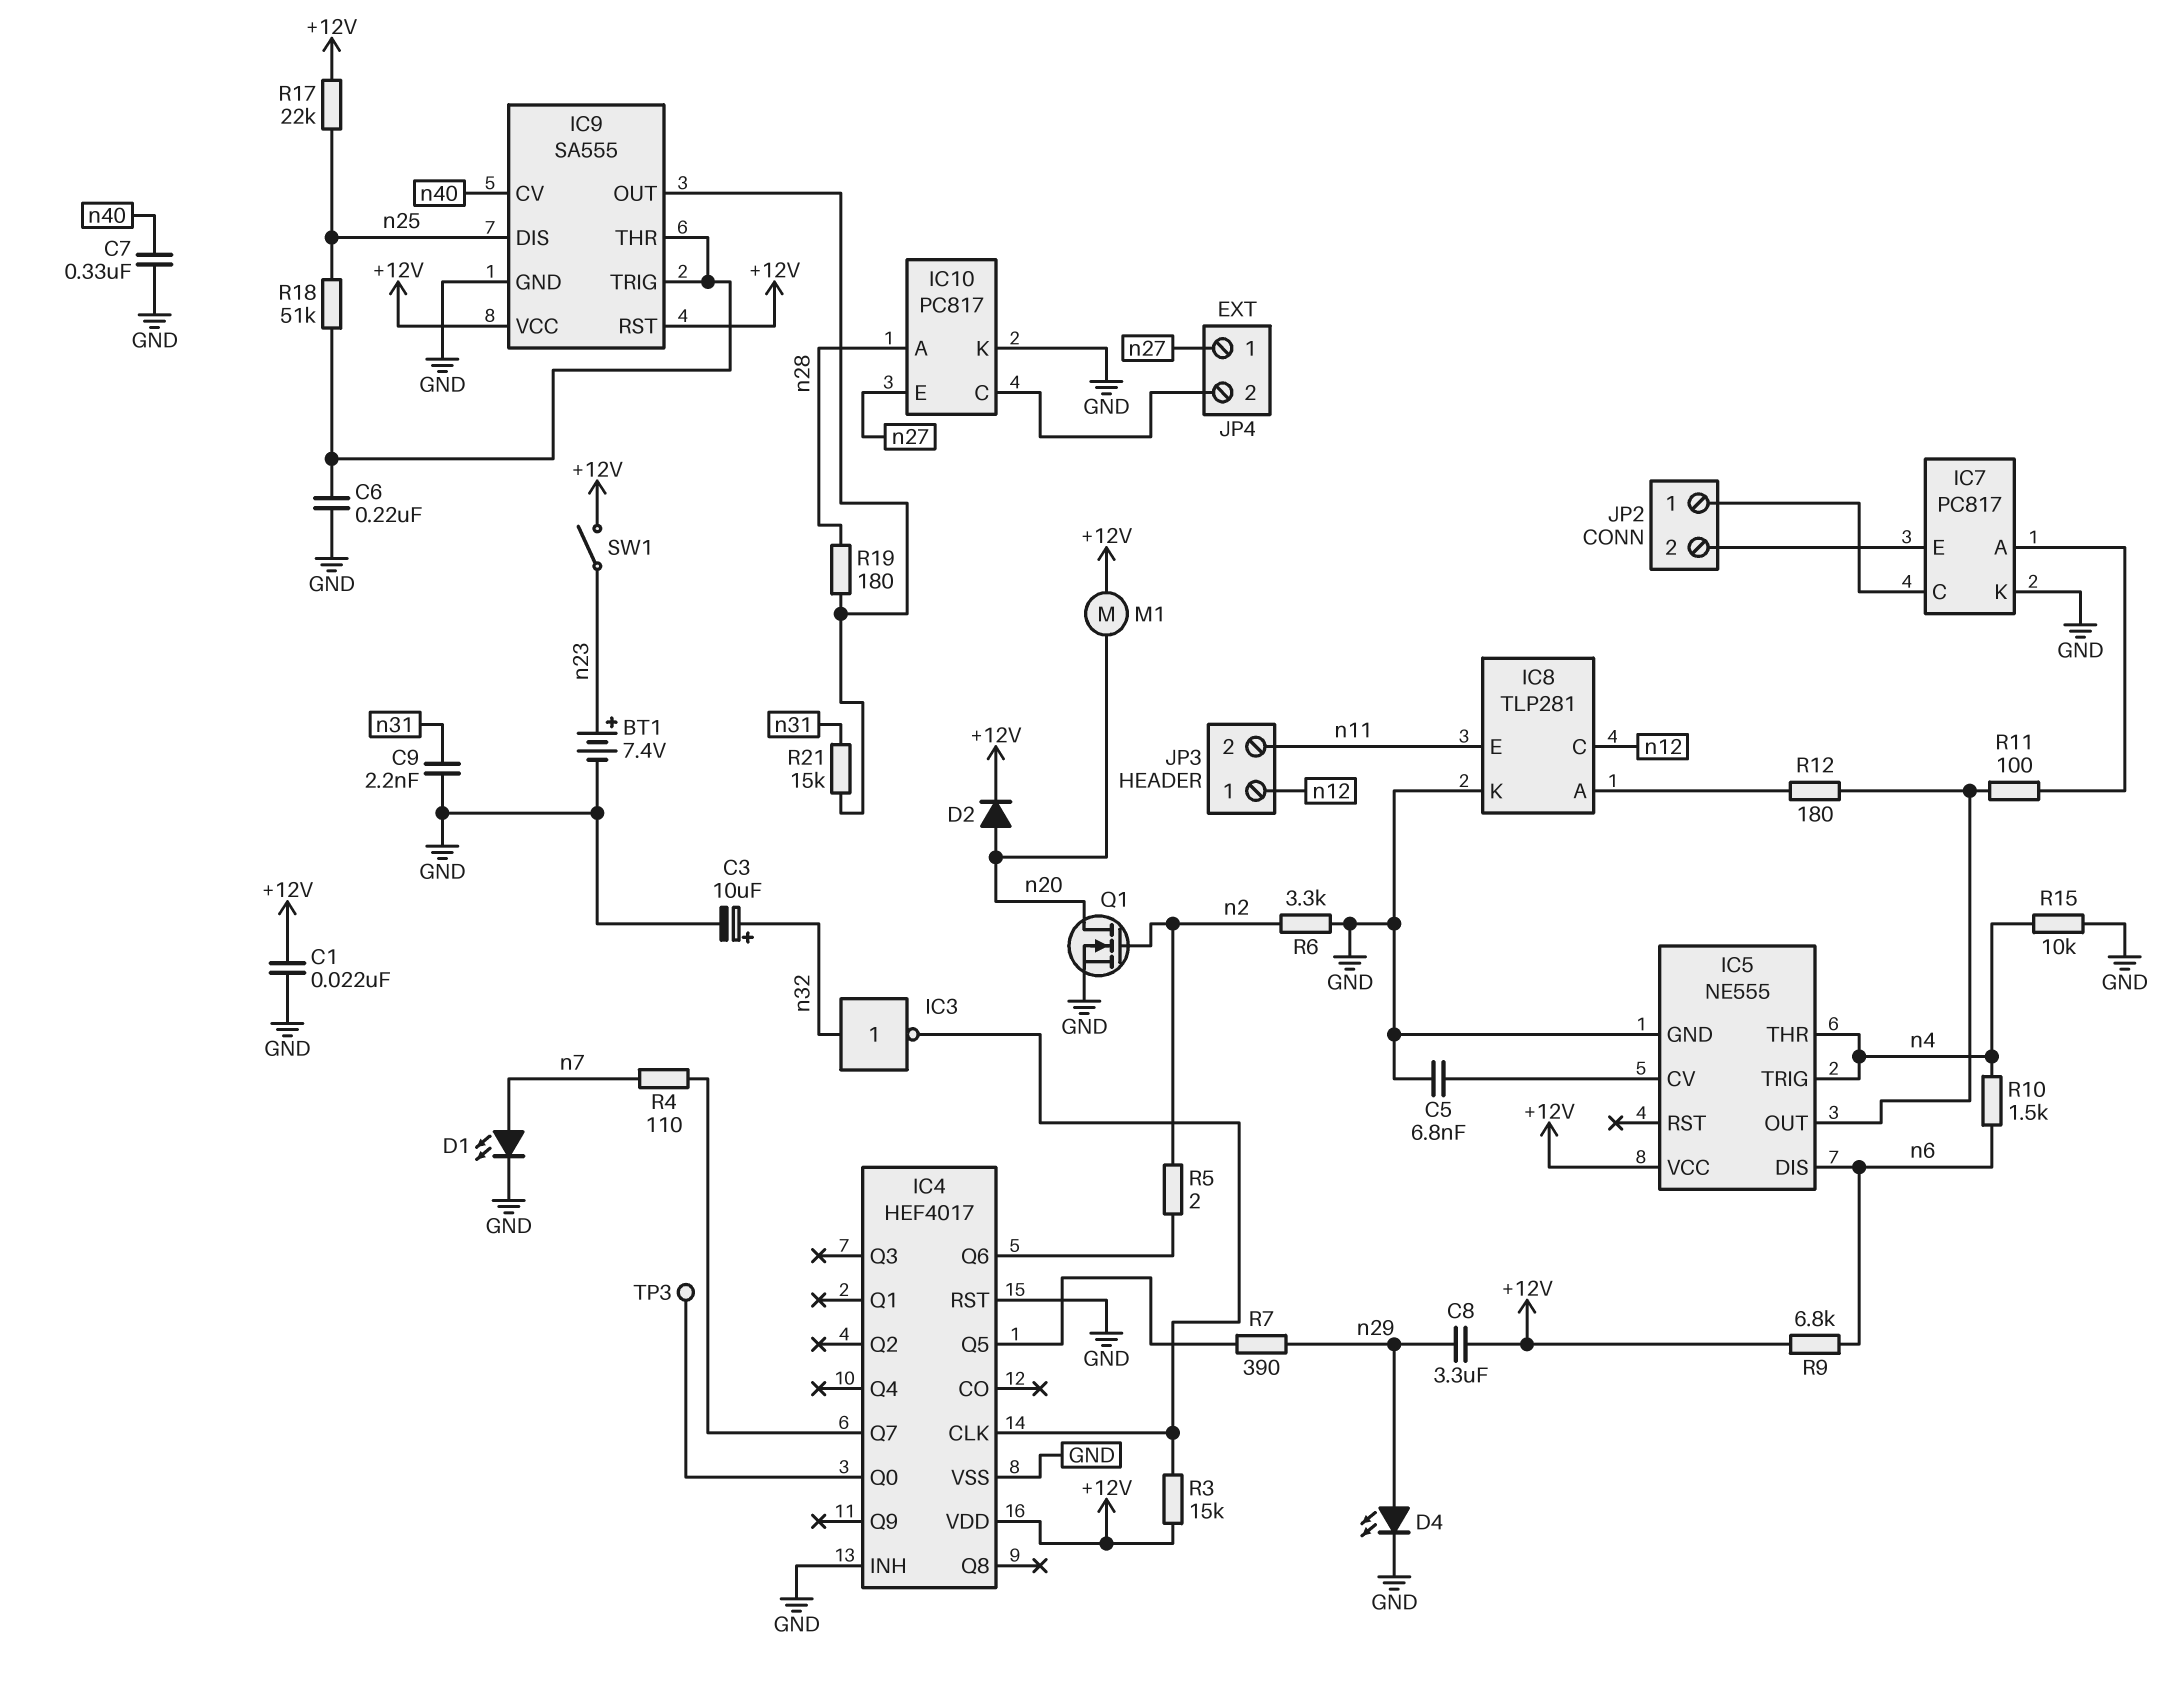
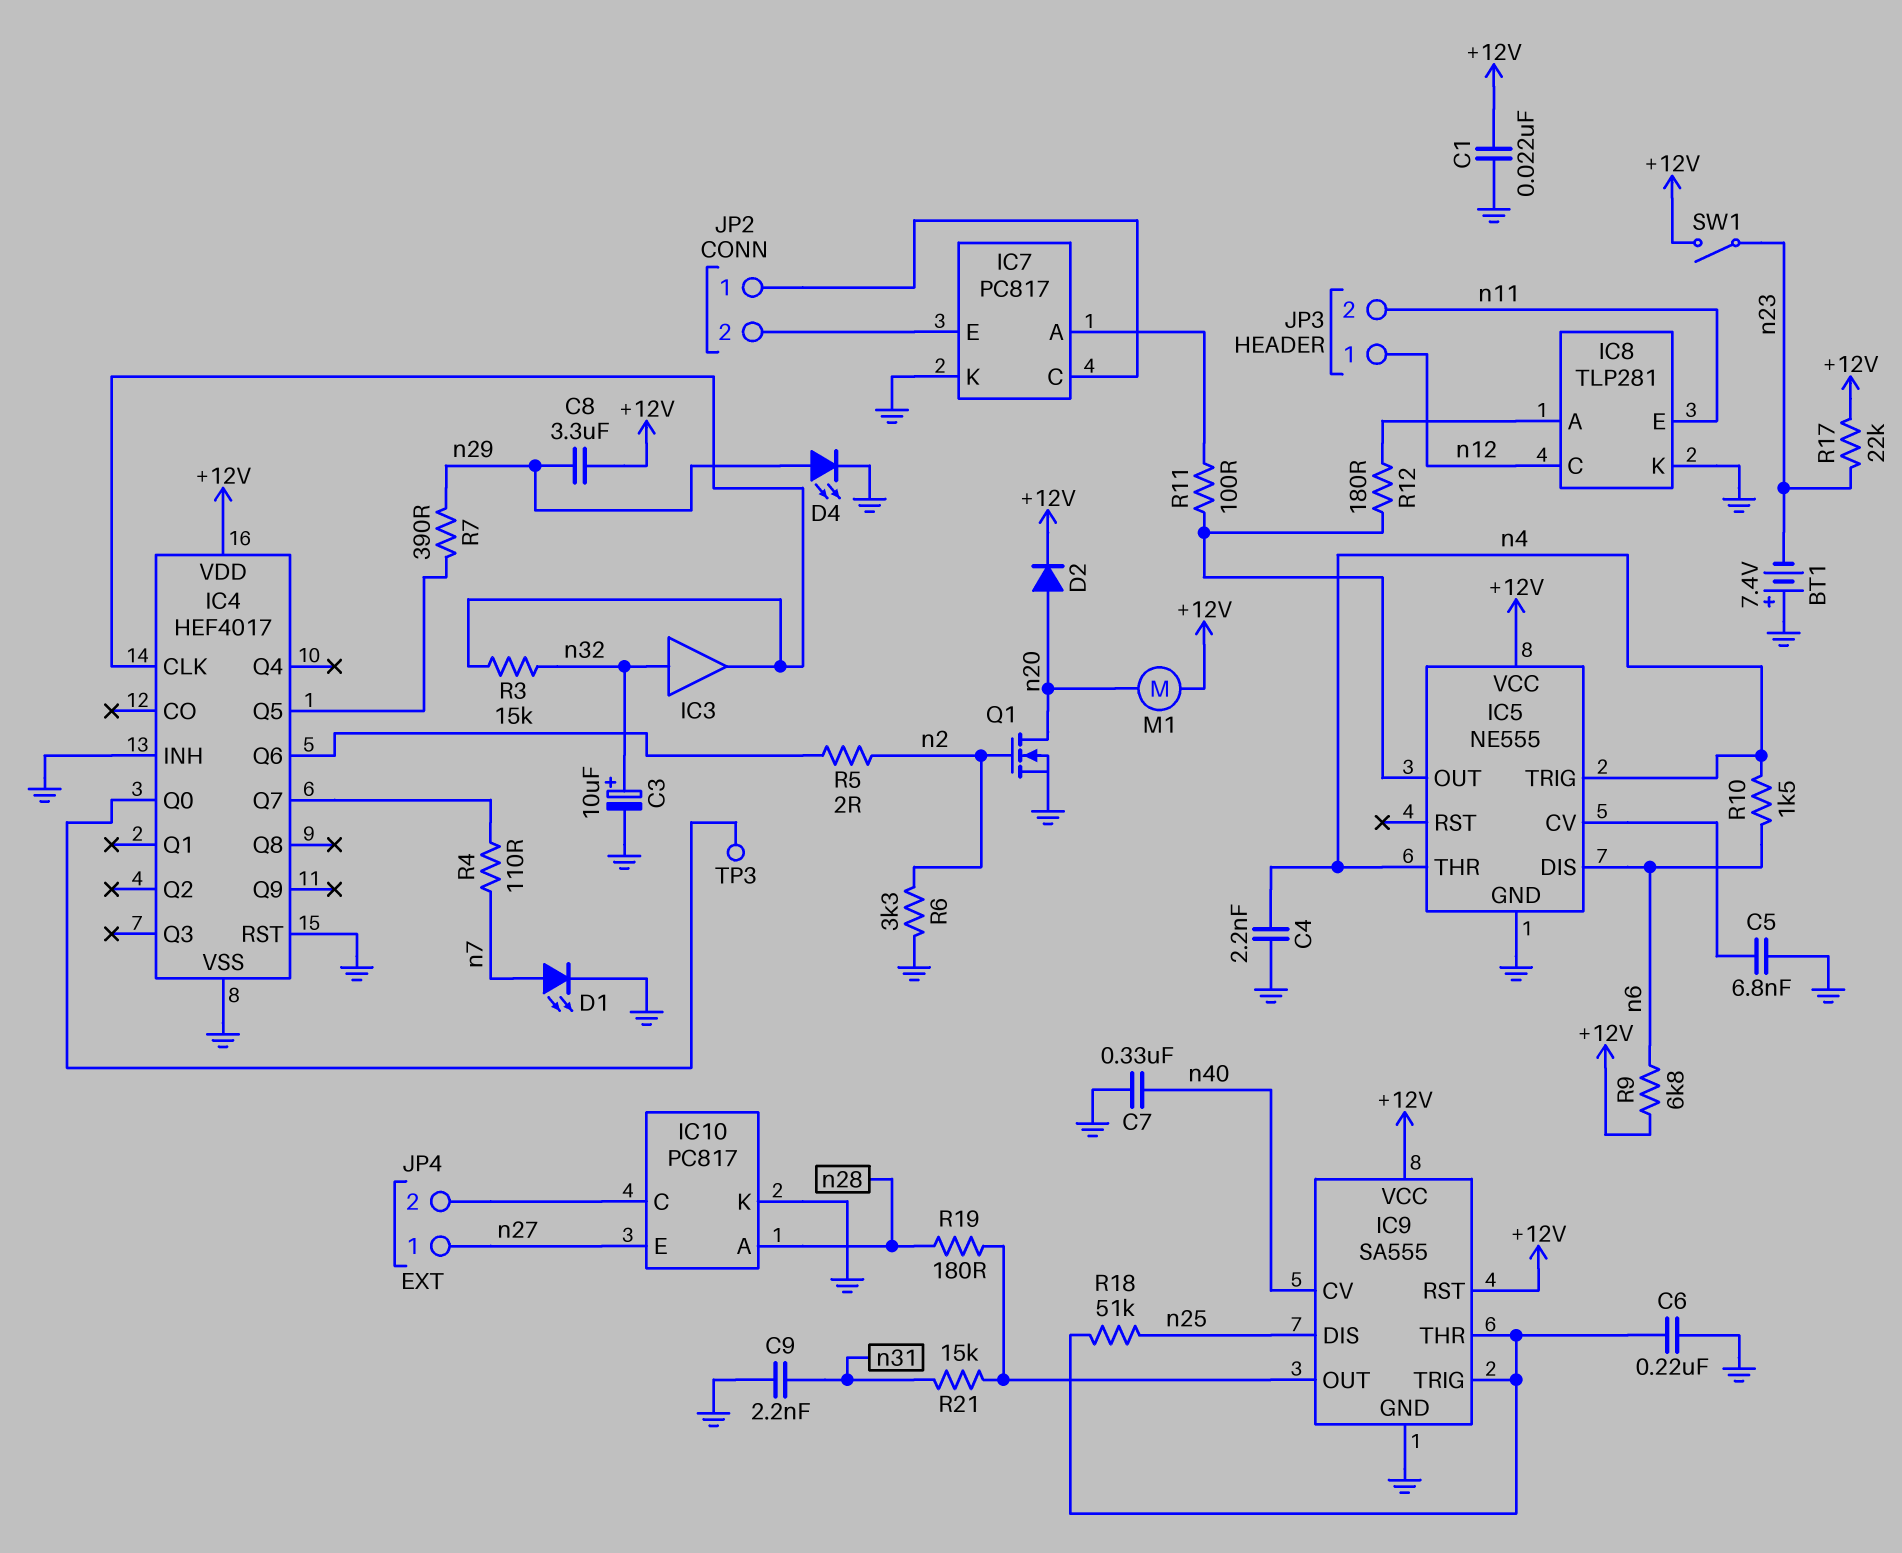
BT1: 7.4V (plus n23, minus GND) -> 7.4V (plus GND, minus n23)
C4: none -> 2.2nF (GND, n4)
IC3: NOT (in n32, out IC4/CLK) -> buffer (in n32, out IC4/CLK)
R3: 15k (+12V, IC4/CLK) -> 15k (IC4/CLK, n32)
R15: 10k (GND, n4) -> none
R17: 22k (+12V, n25) -> 22k (+12V, n23)

